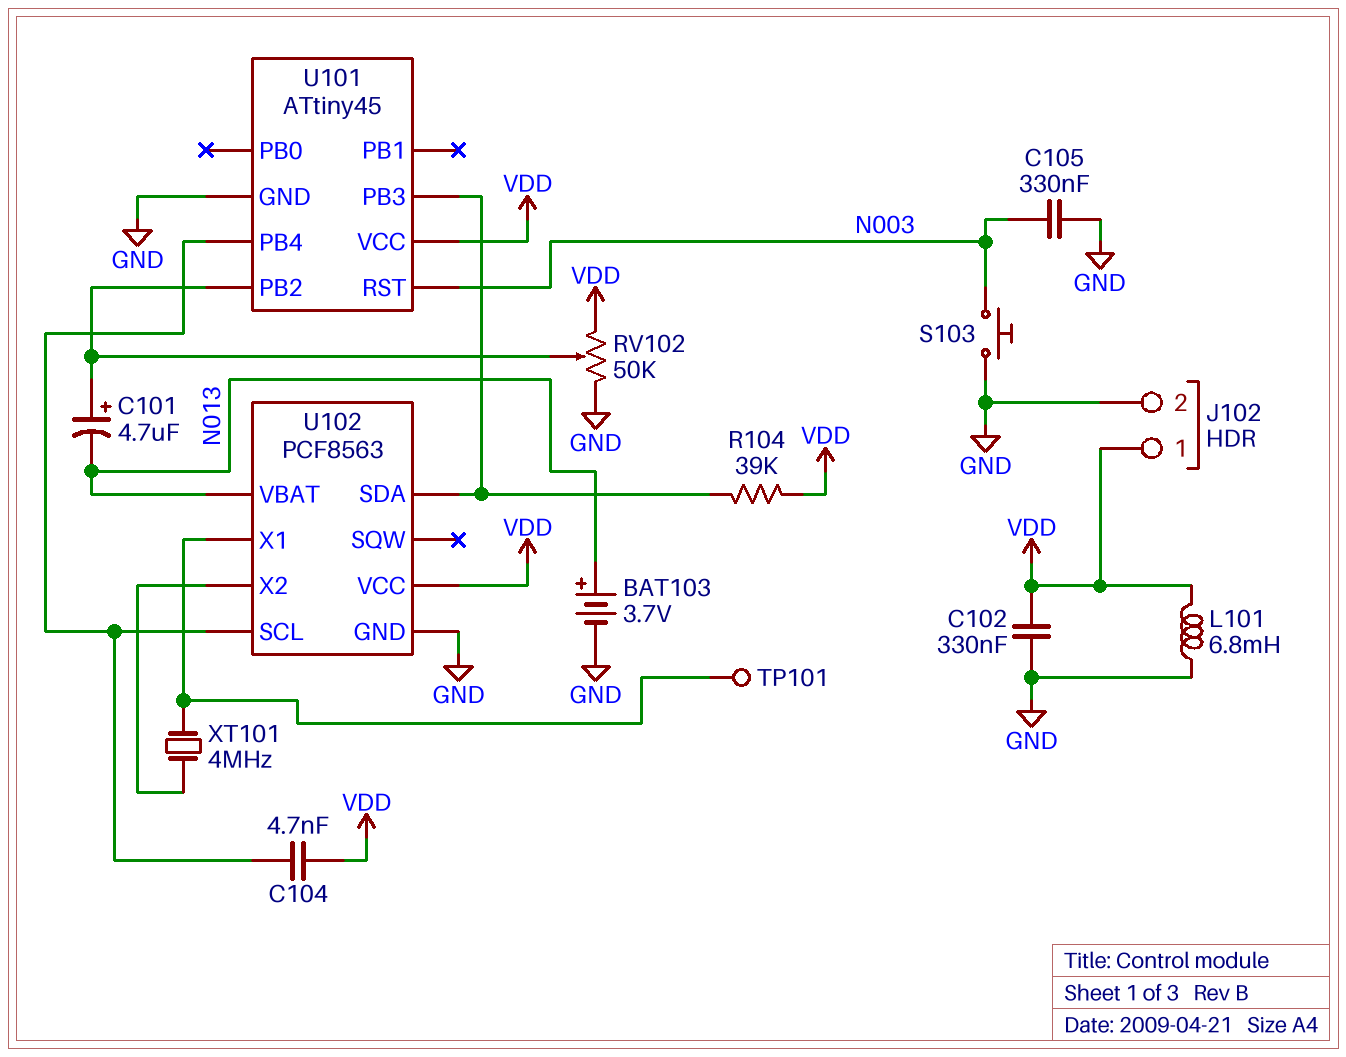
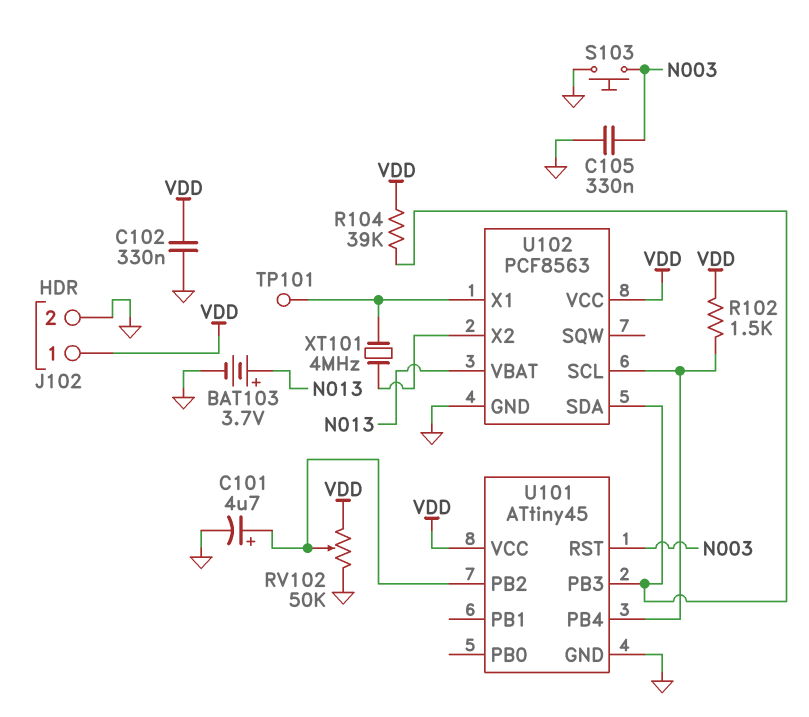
C101: 4.7uF (plus U101/PB2, minus N013) -> 4.7uF (plus U101/PB2, minus GND)
C104: 4.7nF (U101/PB4, VDD) -> none
L101: 6.8mH (GND, VDD) -> none
R102: none -> 1.5k (U101/PB4, VDD)

